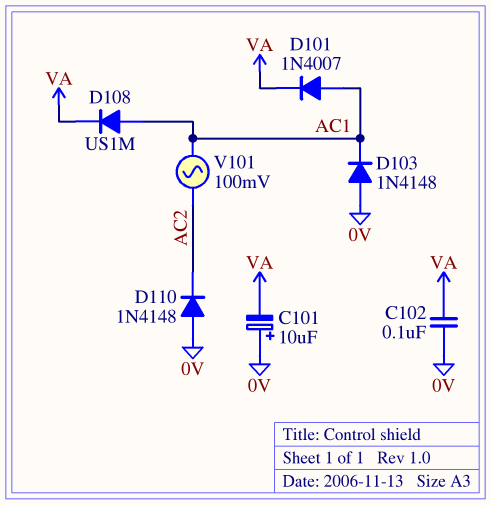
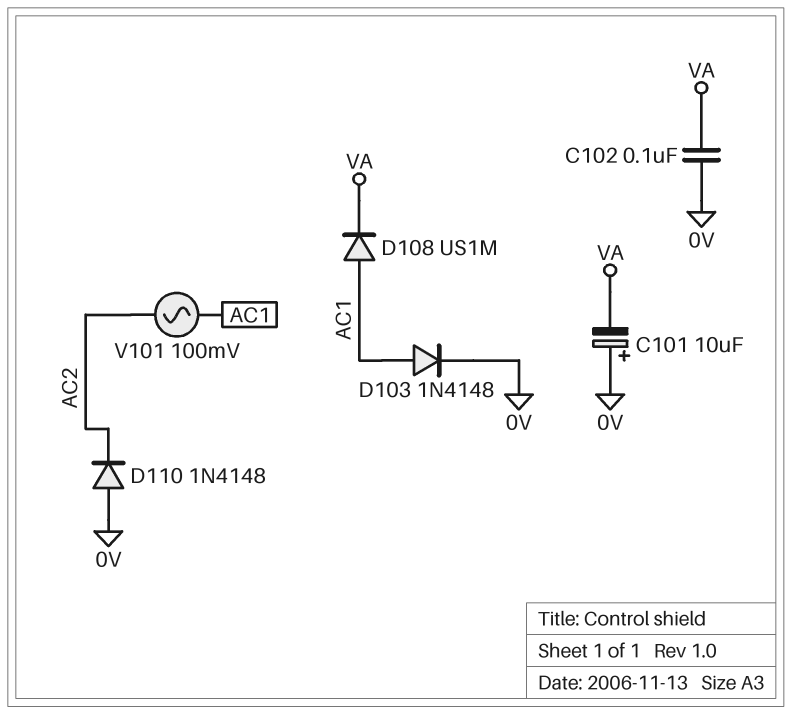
D101: diode 1N4007 (A AC1, K VA) -> none
D103: diode 1N4148 (A 0V, K AC1) -> diode 1N4148 (A AC1, K 0V)

